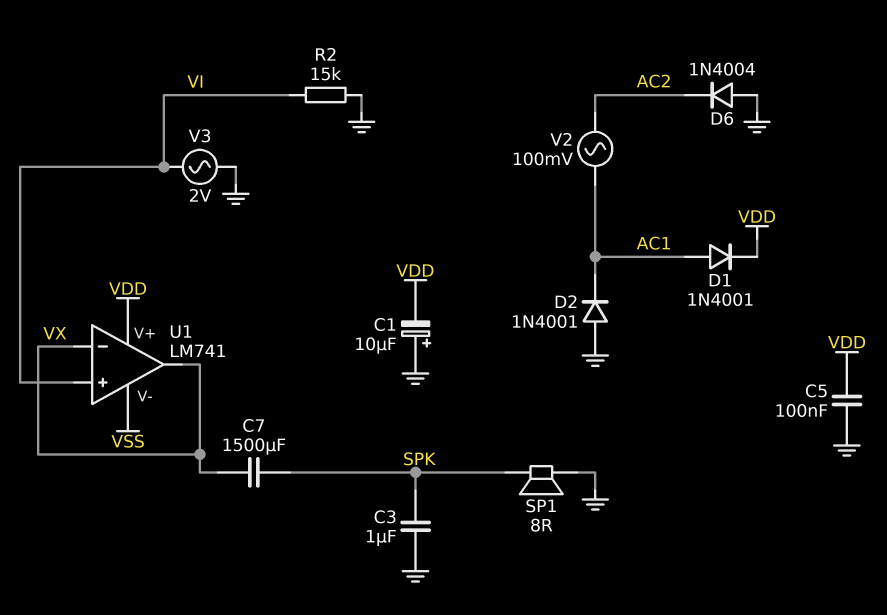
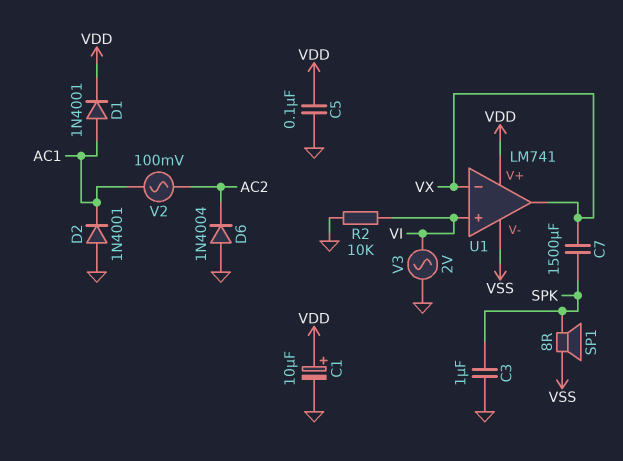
C1: 10uF (plus GND, minus VDD) -> 10uF (plus VDD, minus GND)
R2: 15k (GND, VI) -> 10k (GND, VI)
SP1: speaker 8R (GND, SPK) -> speaker 8R (SPK, VSS)

